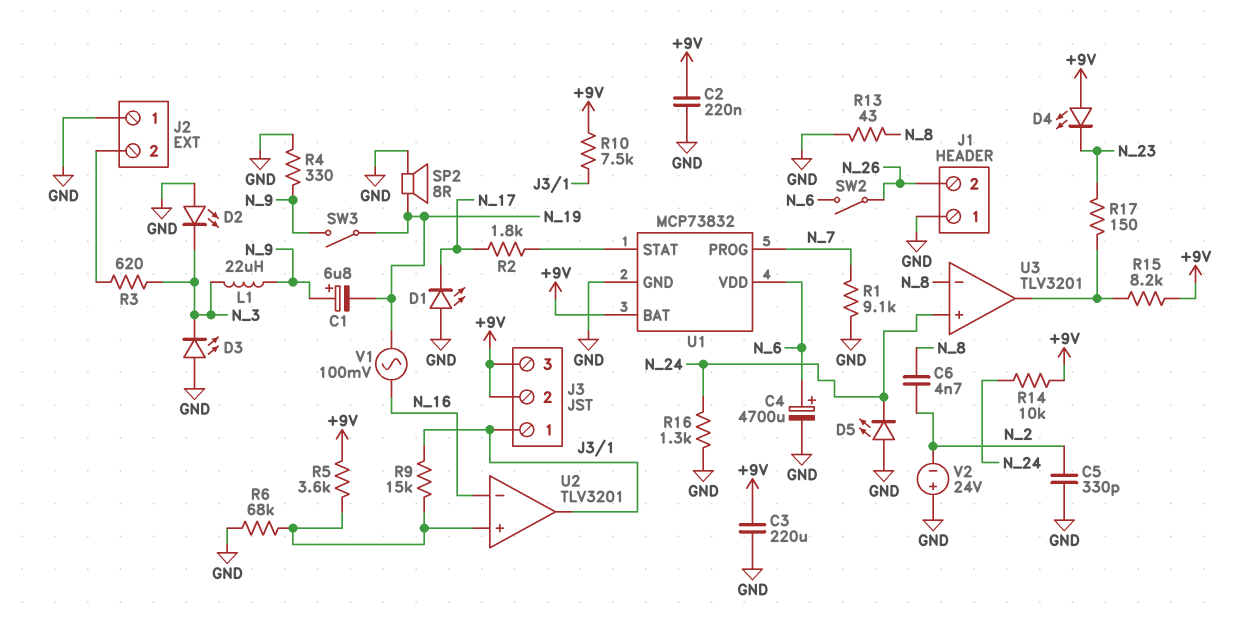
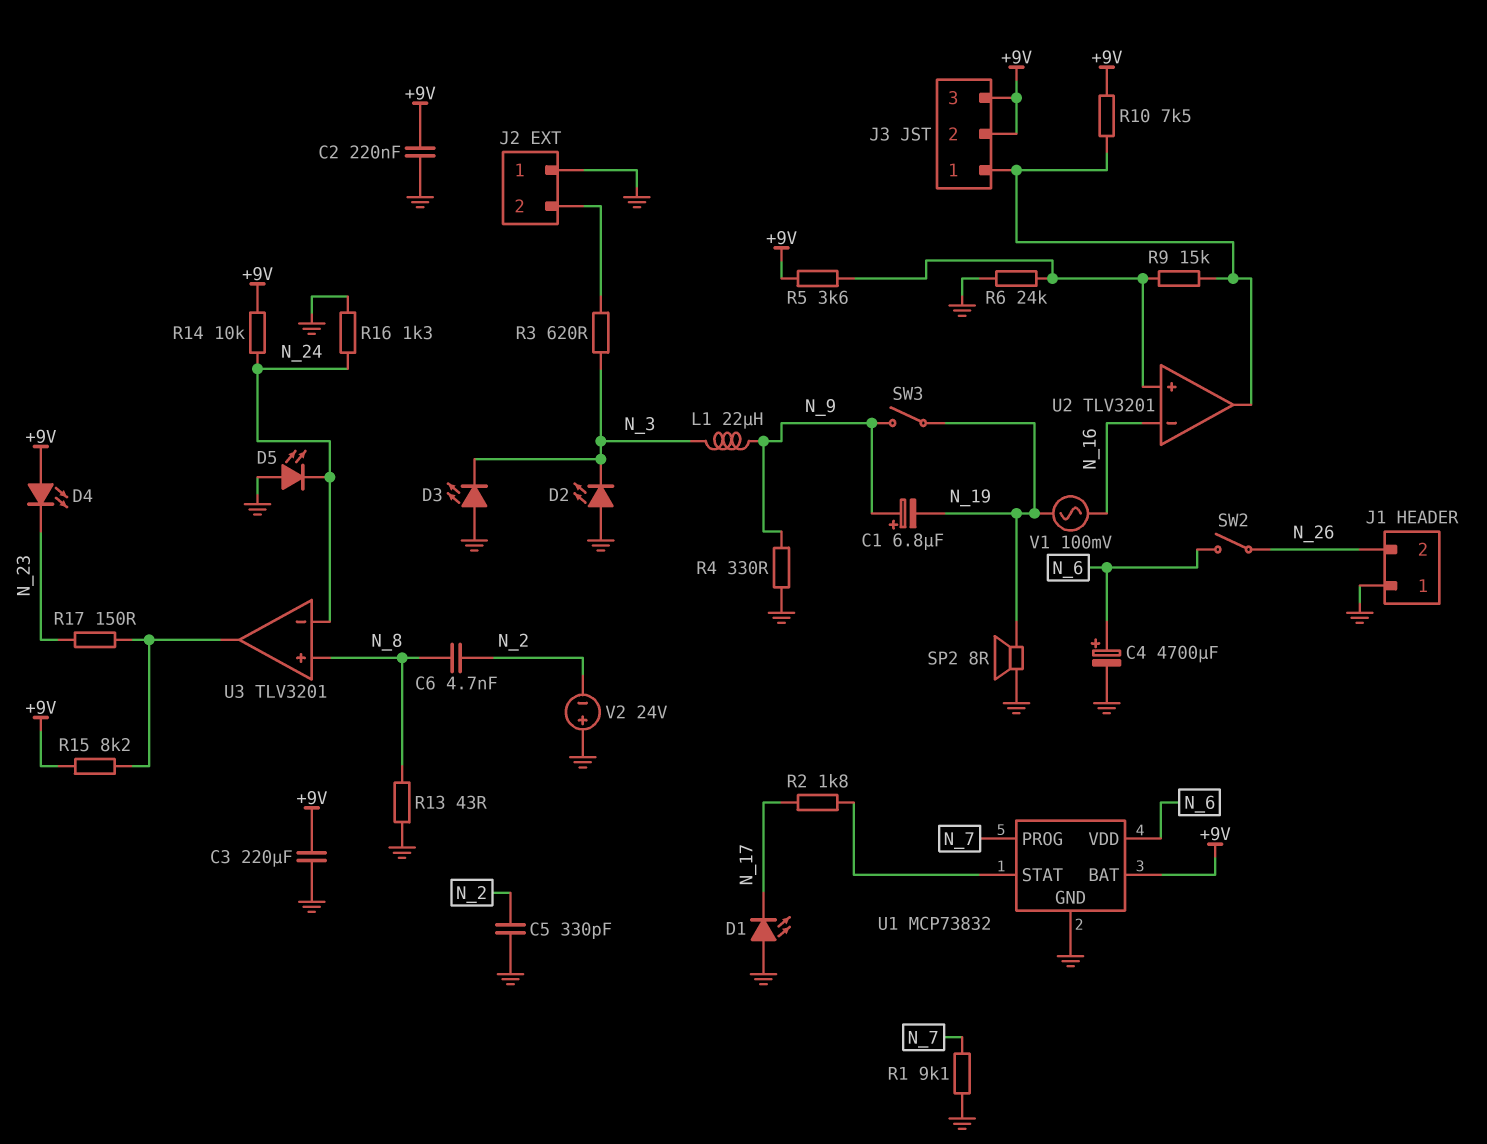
R6: 68k (GND, U2/in+) -> 24k (GND, U2/in+)
U3 pin in+: N_24 -> N_8
U3 pin in-: N_8 -> N_24

